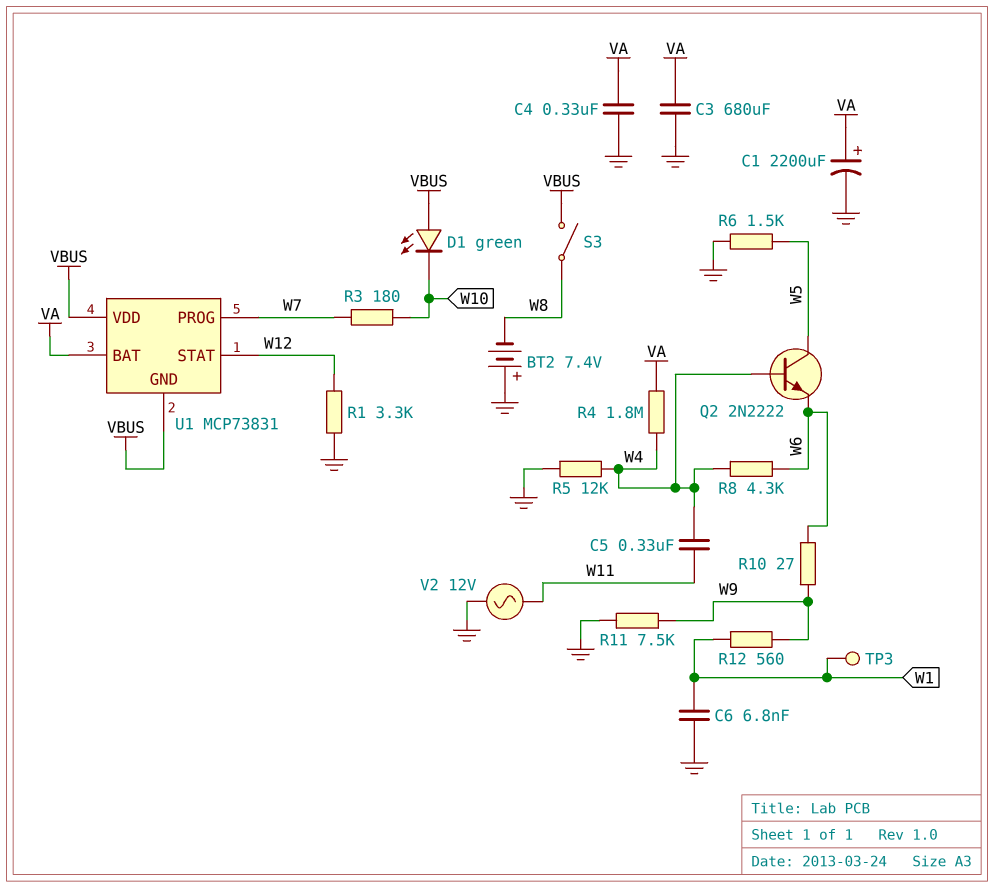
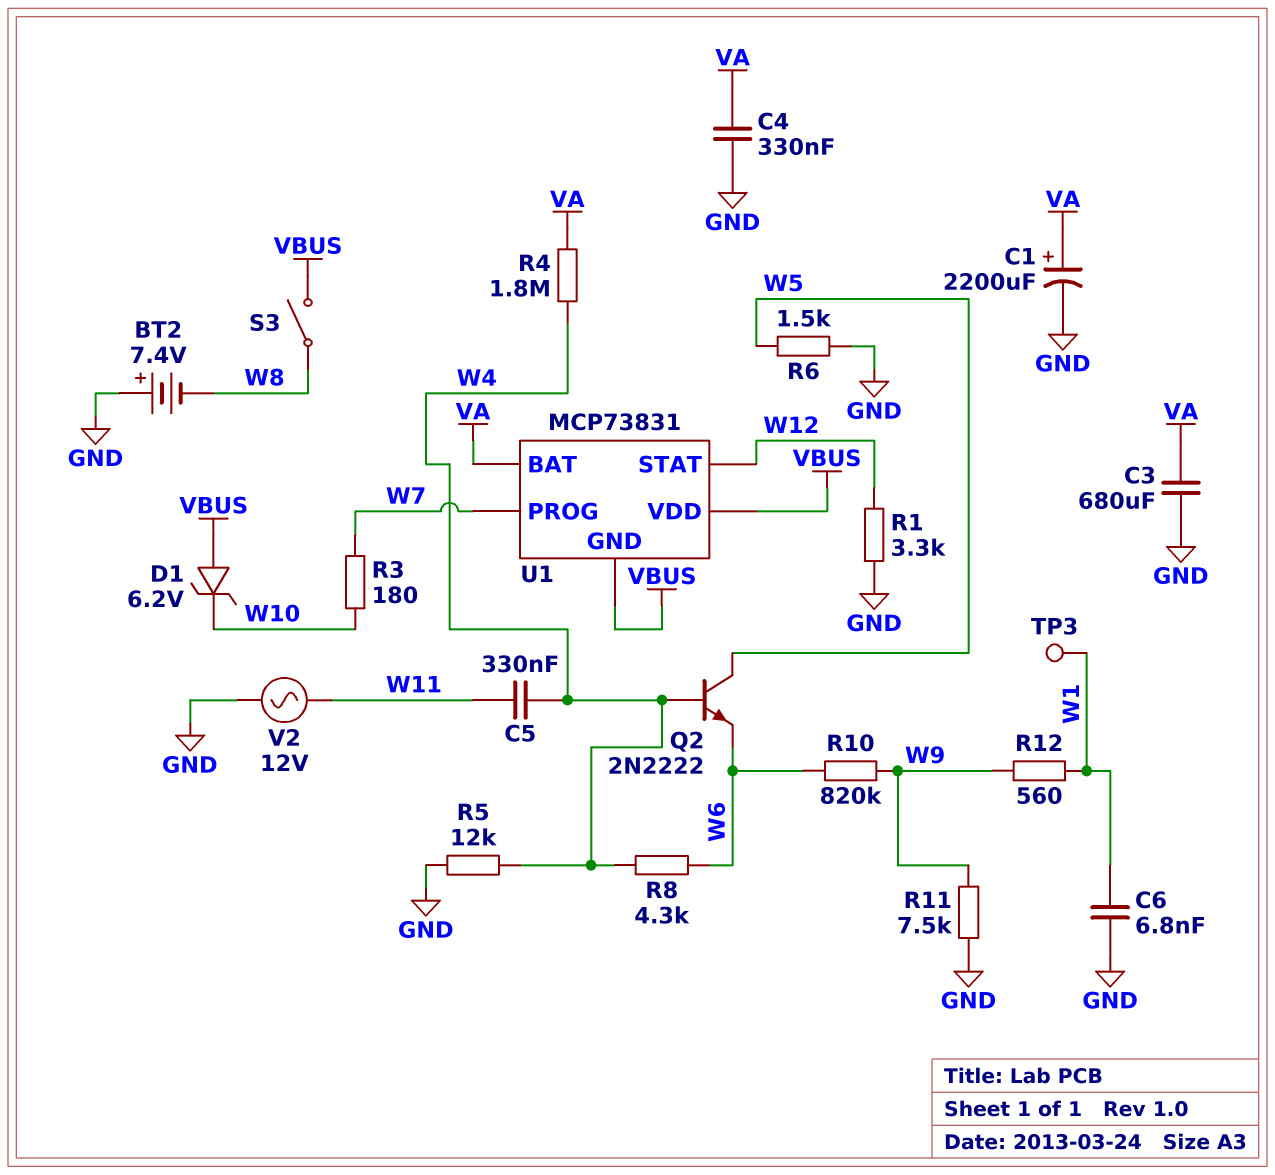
D1: LED green (A VBUS, K W10) -> zener 6.2V (A VBUS, K W10)
R10: 27 (W6, W9) -> 820k (W6, W9)

